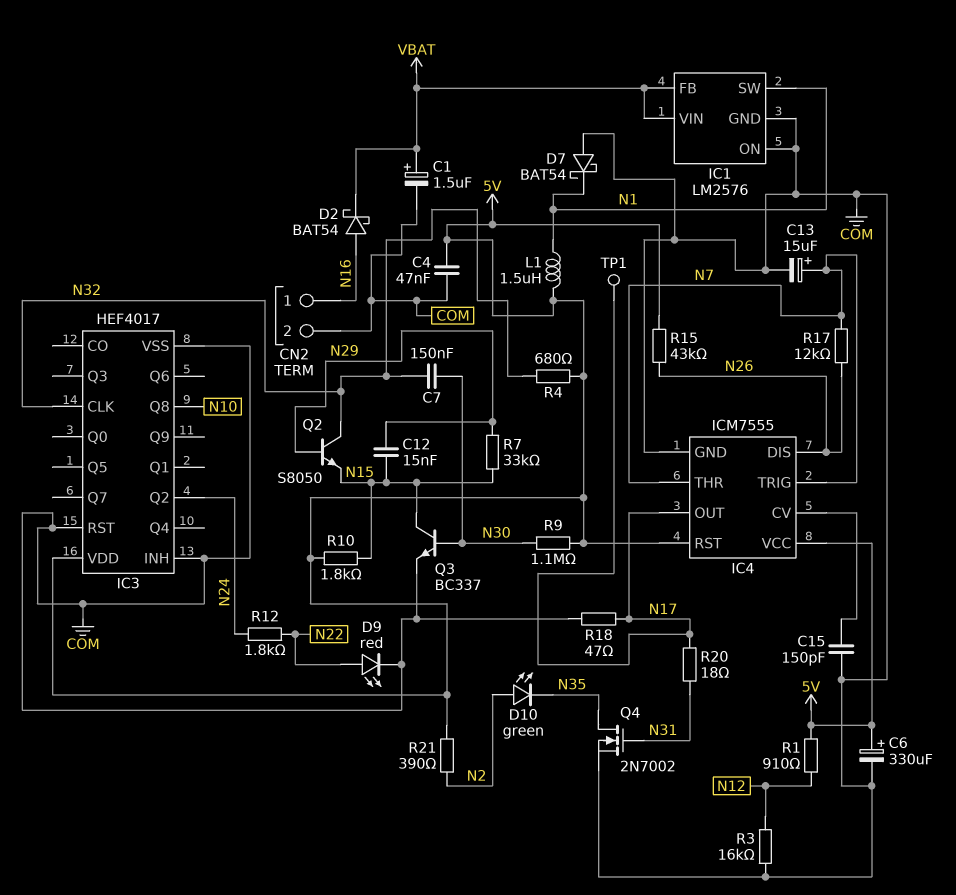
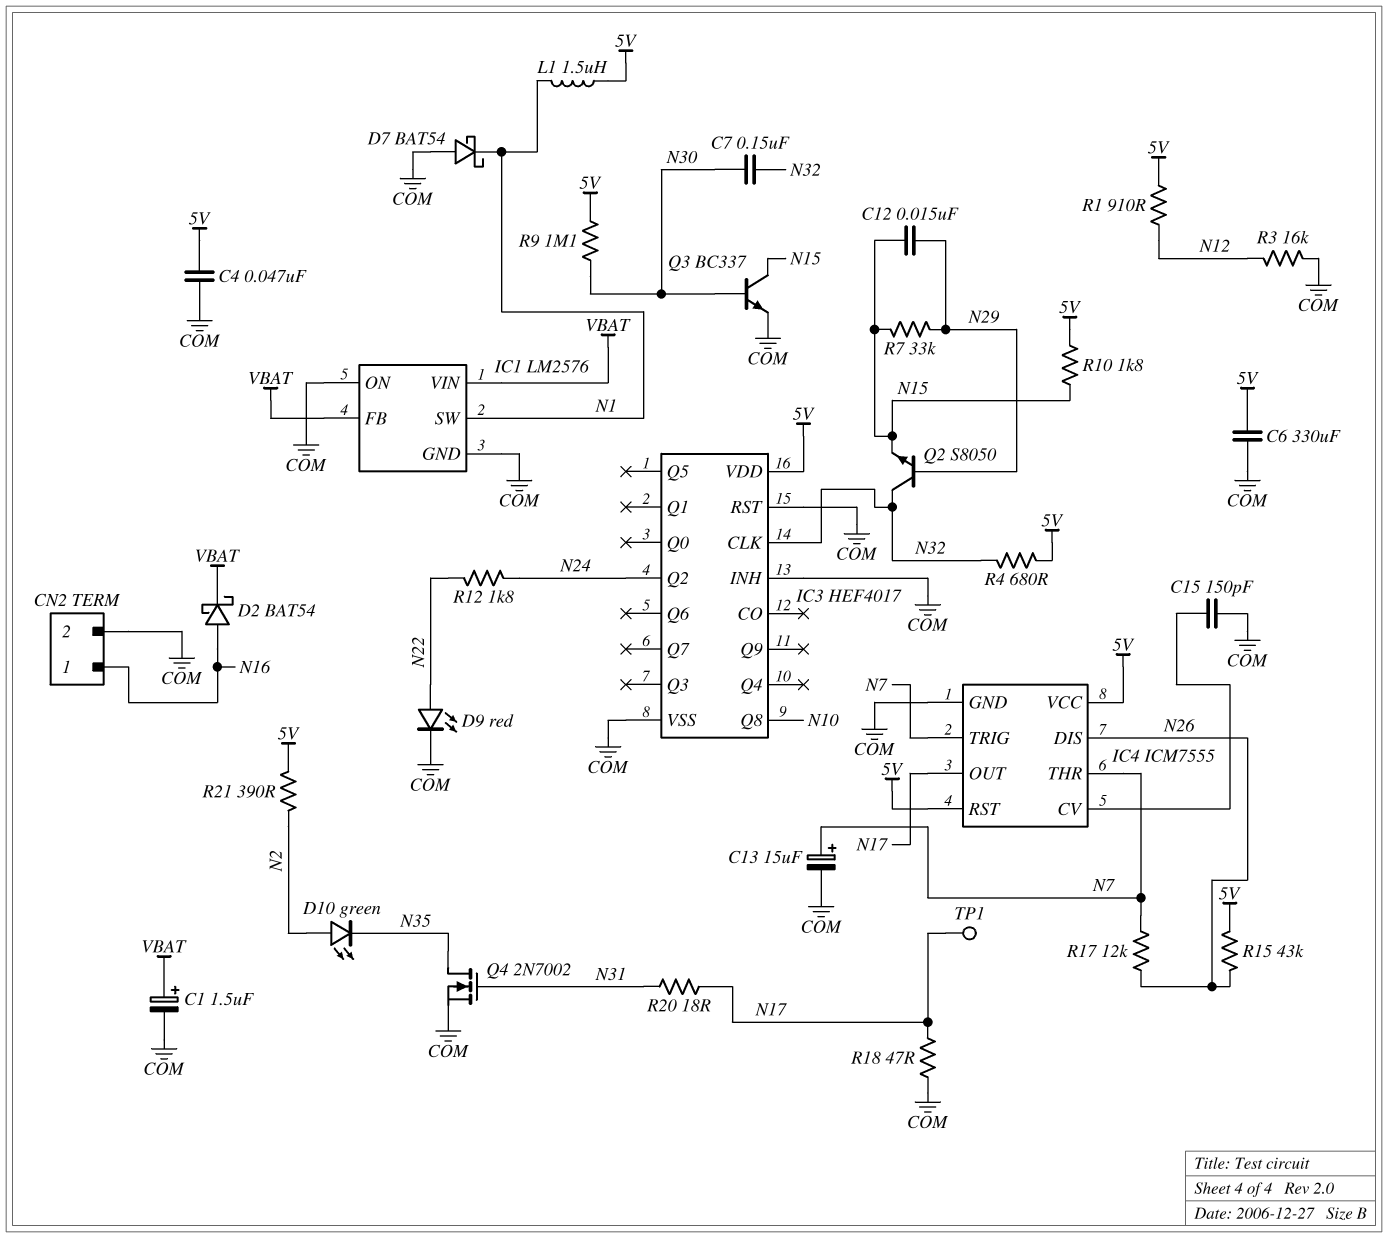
C6: 330uF (plus 5V, minus COM) -> 330uF (5V, COM)

